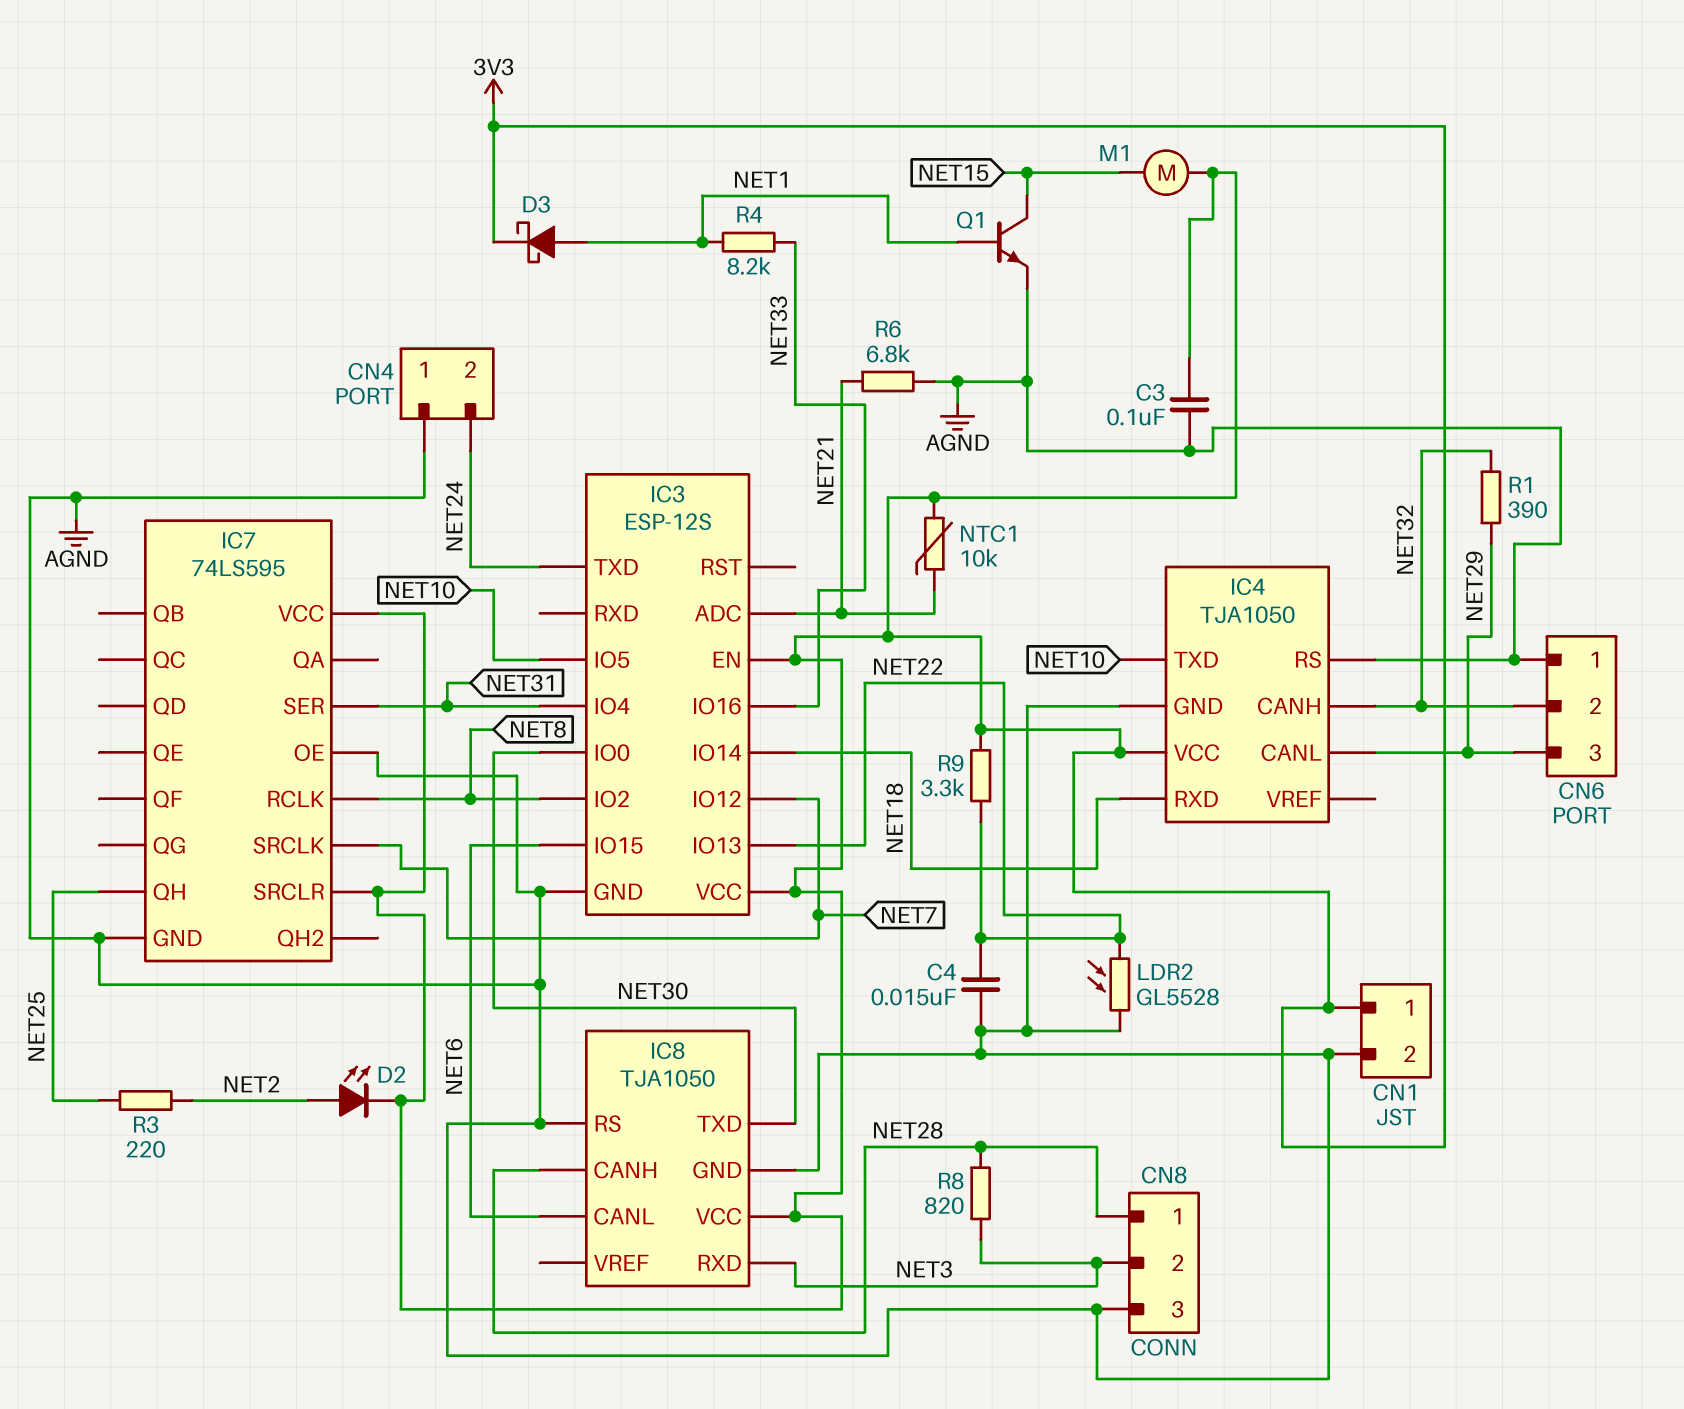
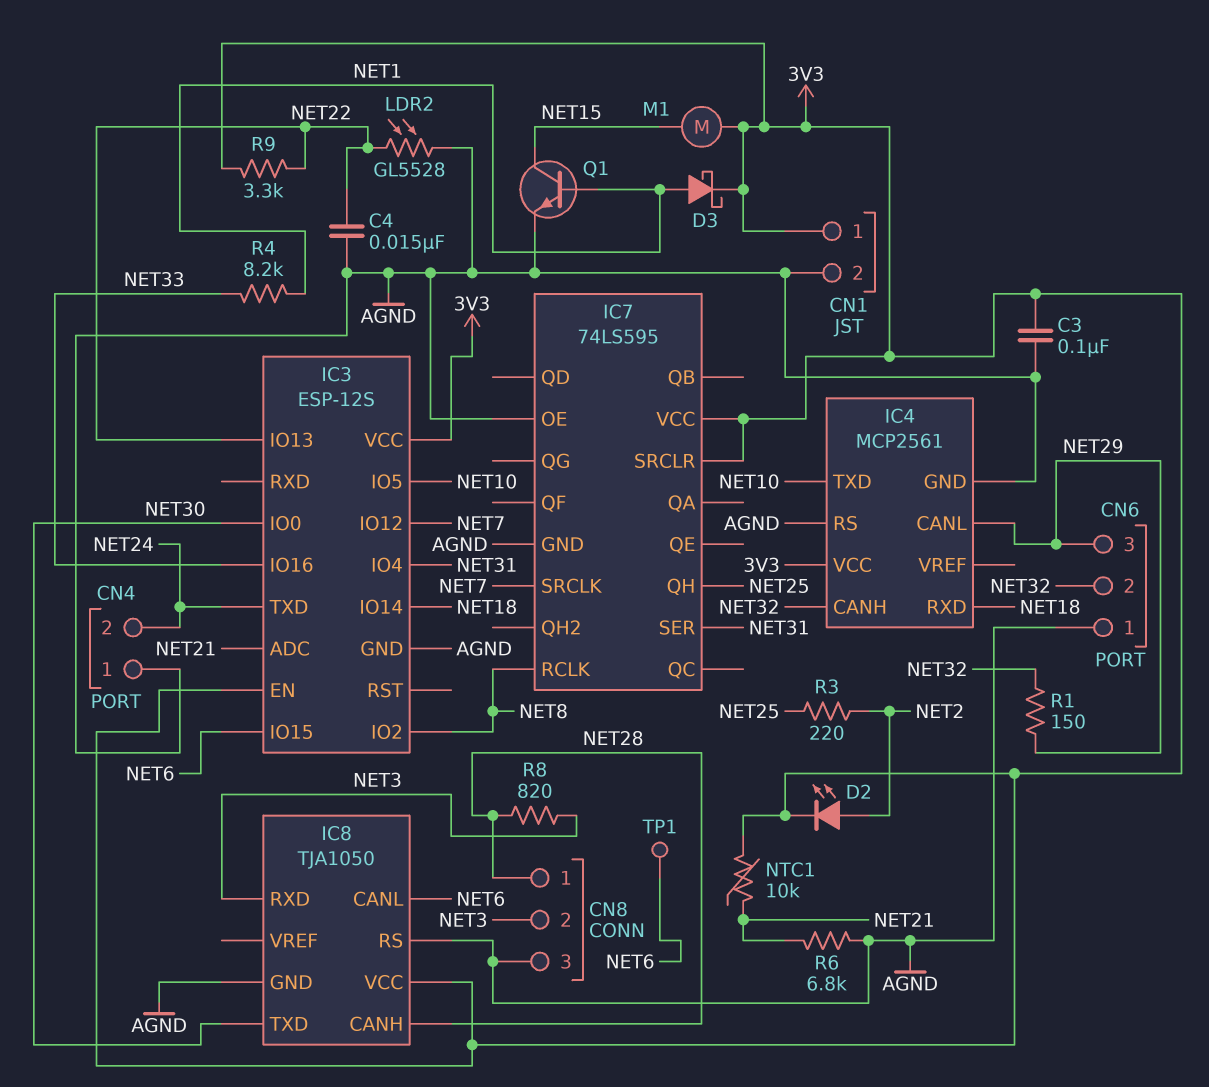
IC4: TJA1050 -> MCP2561
R1: 390 (NET29, NET32) -> 150 (NET29, NET32)
TP1: none -> test point (NET6)

